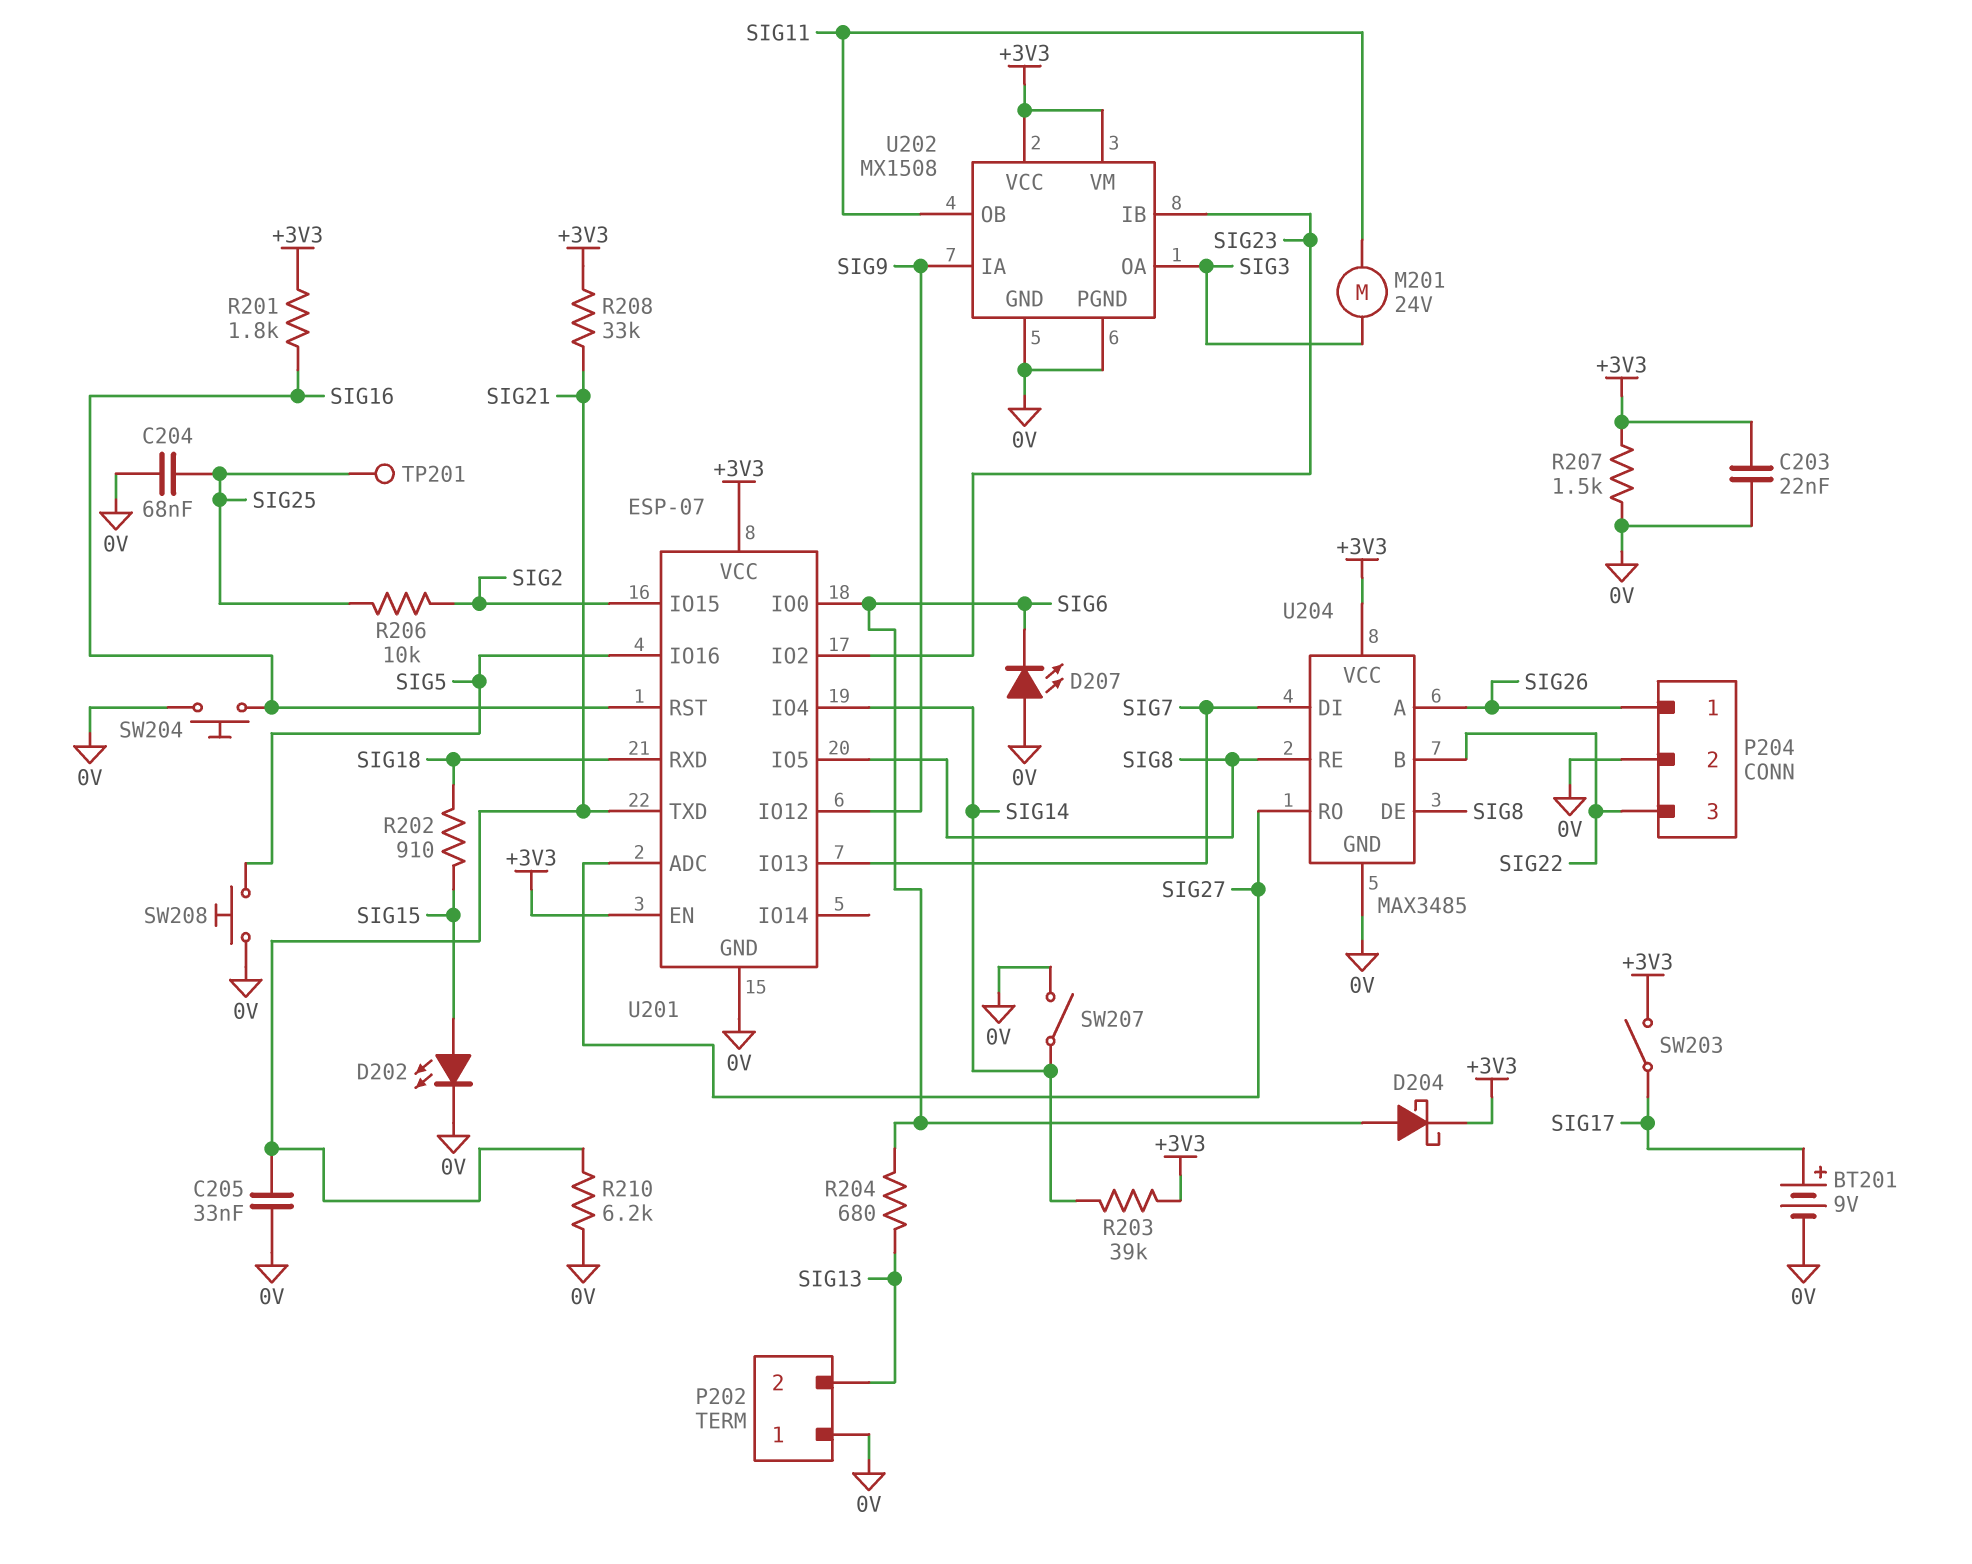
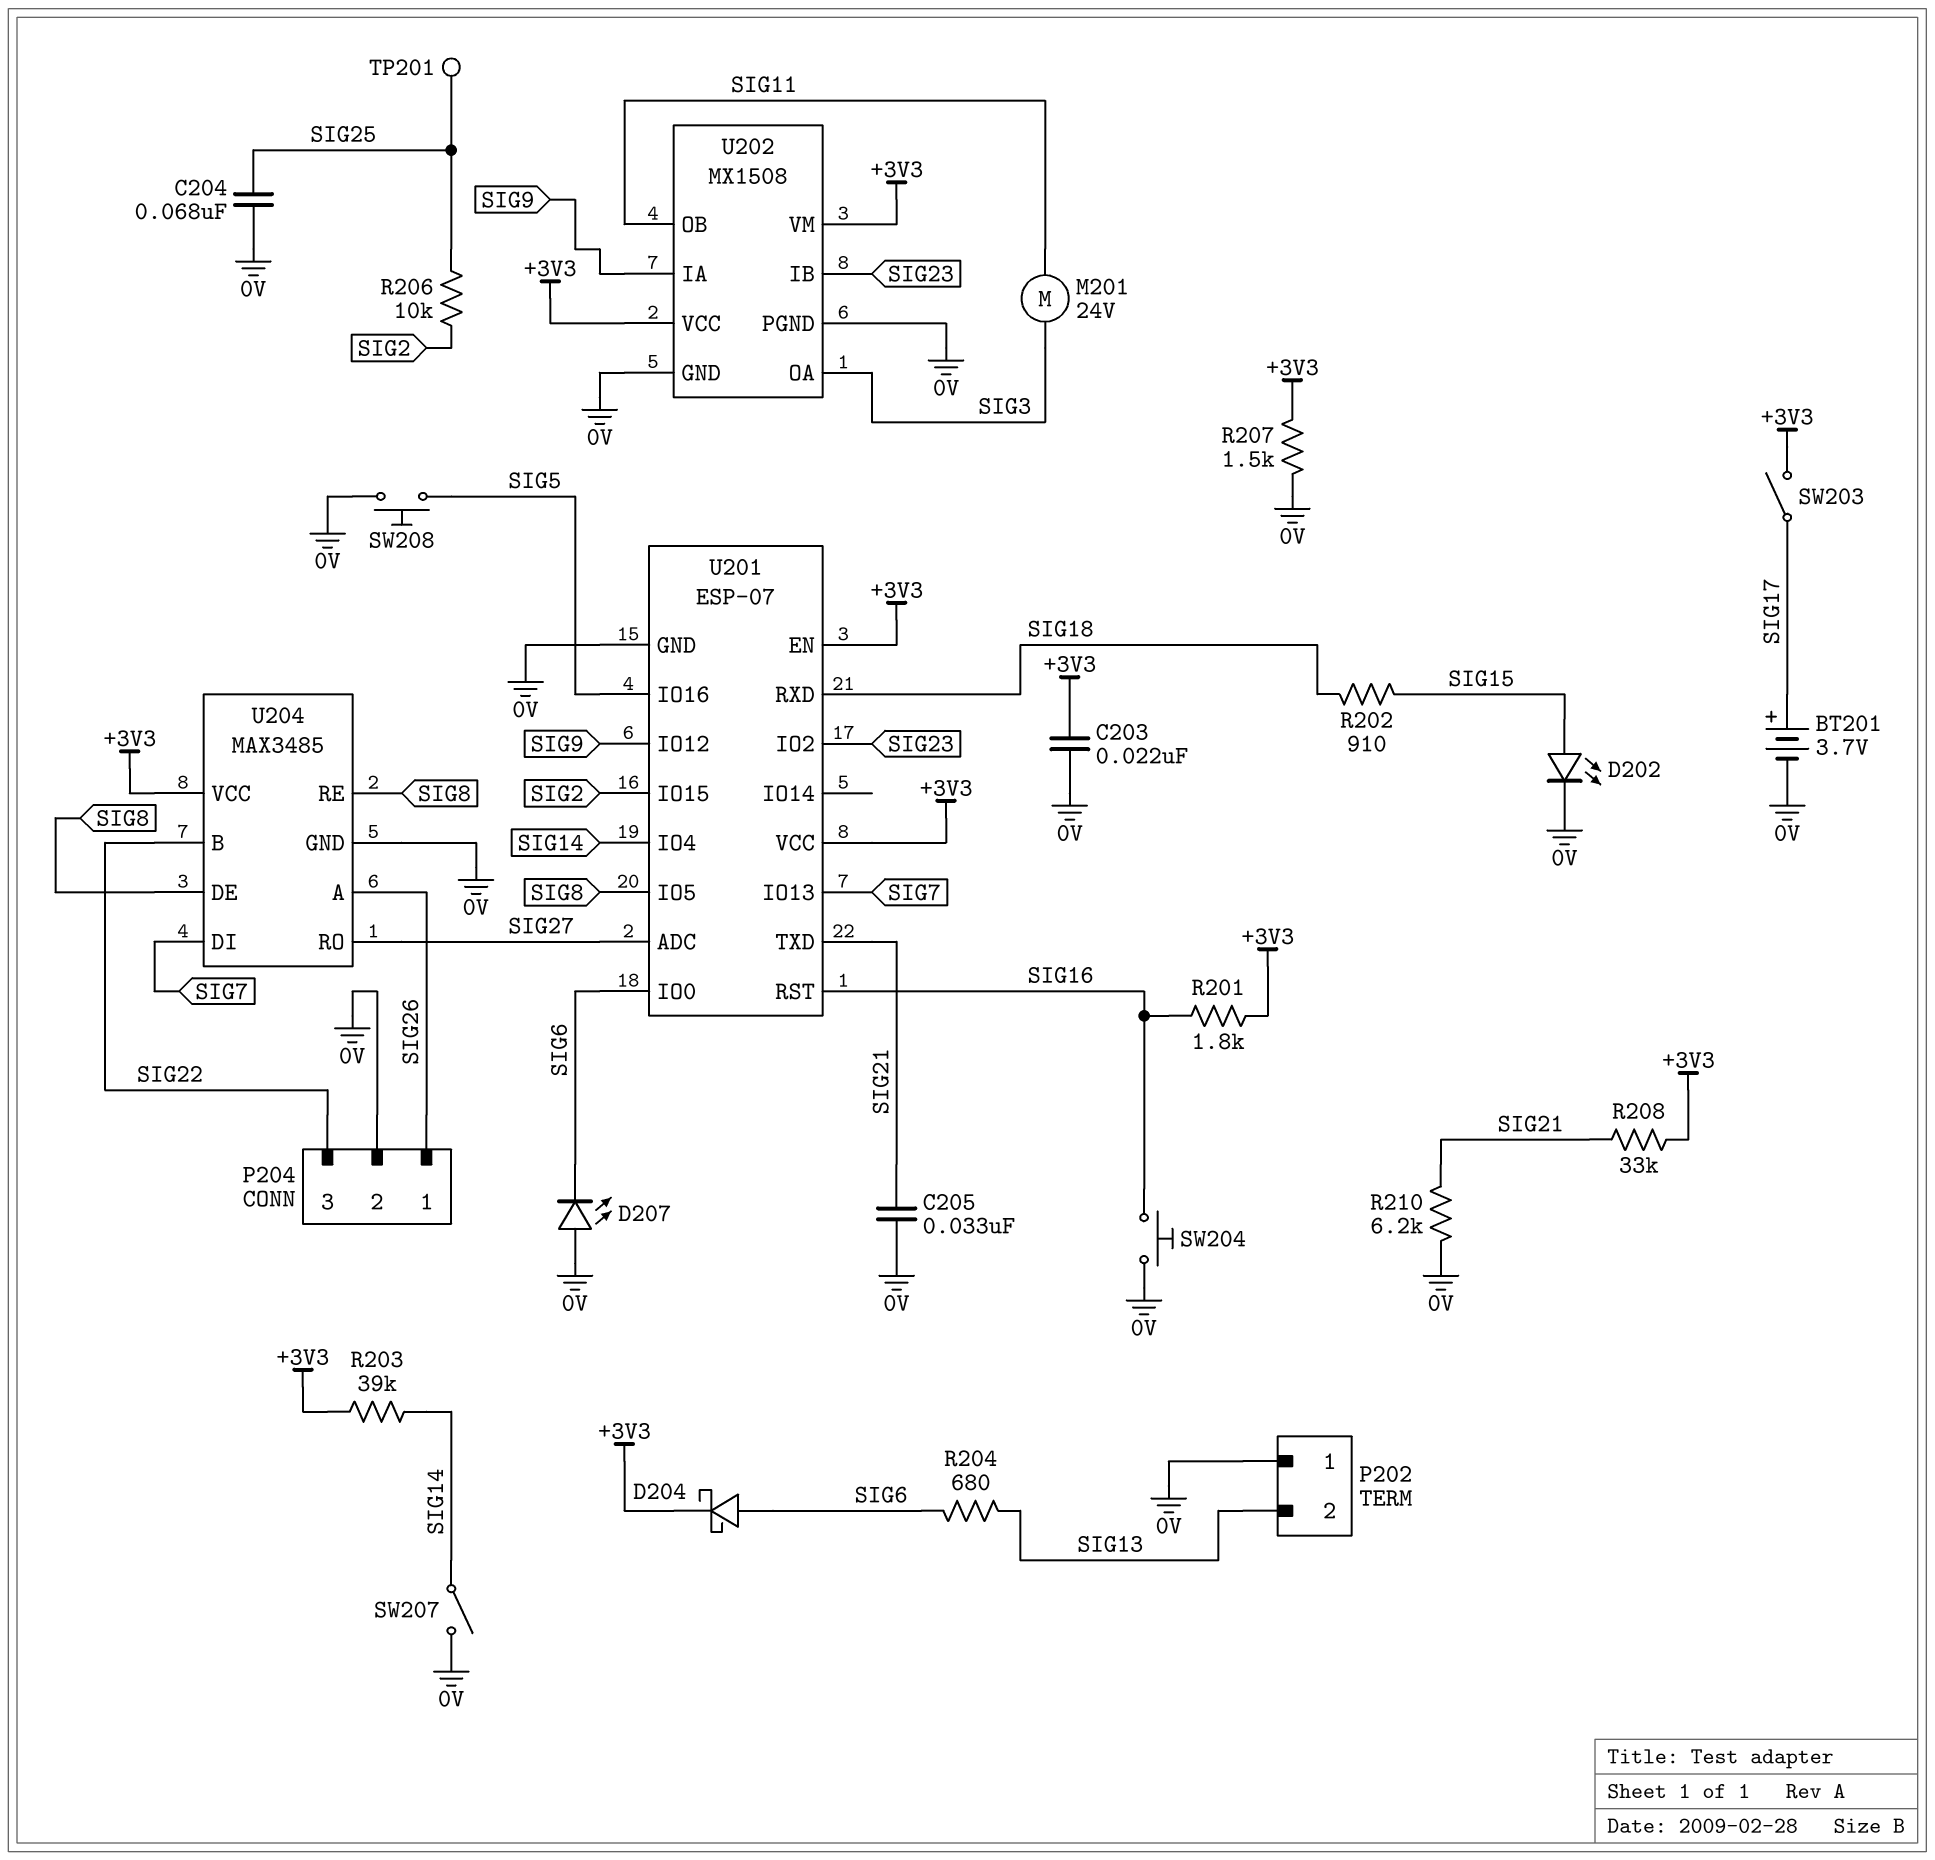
BT201: 9V (plus SIG17, minus 0V) -> 3.7V (plus SIG17, minus 0V)

